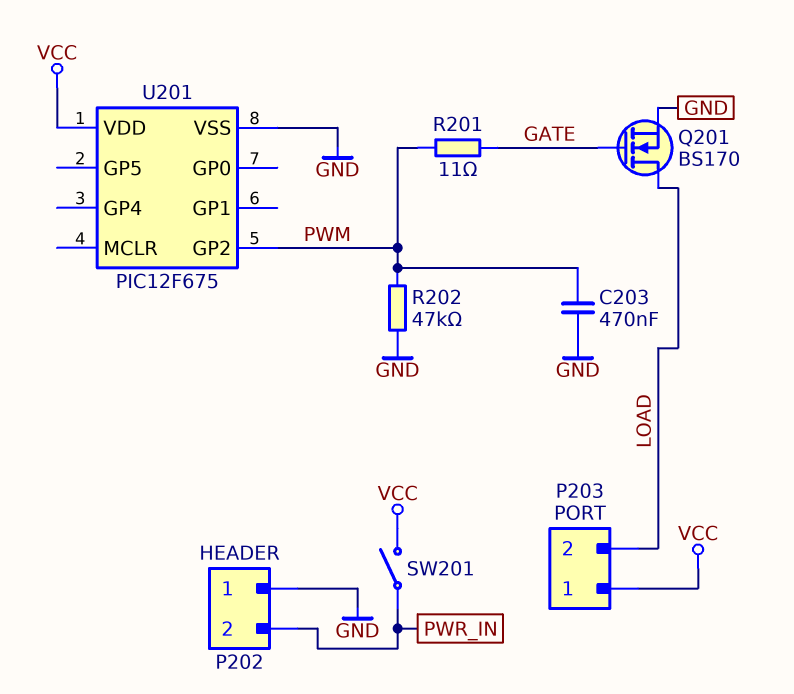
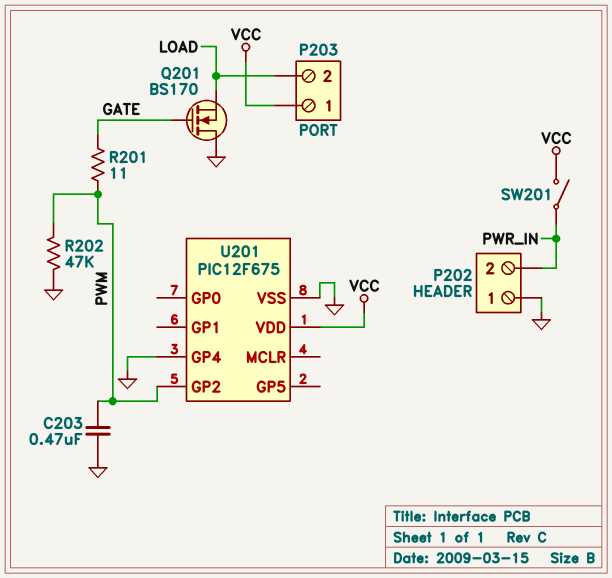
Q201: NMOS BS170 (G GATE, D LOAD, S GND) -> NMOS BS170 (G GATE, D GND, S LOAD)
U201 pin GP4: none -> GND

